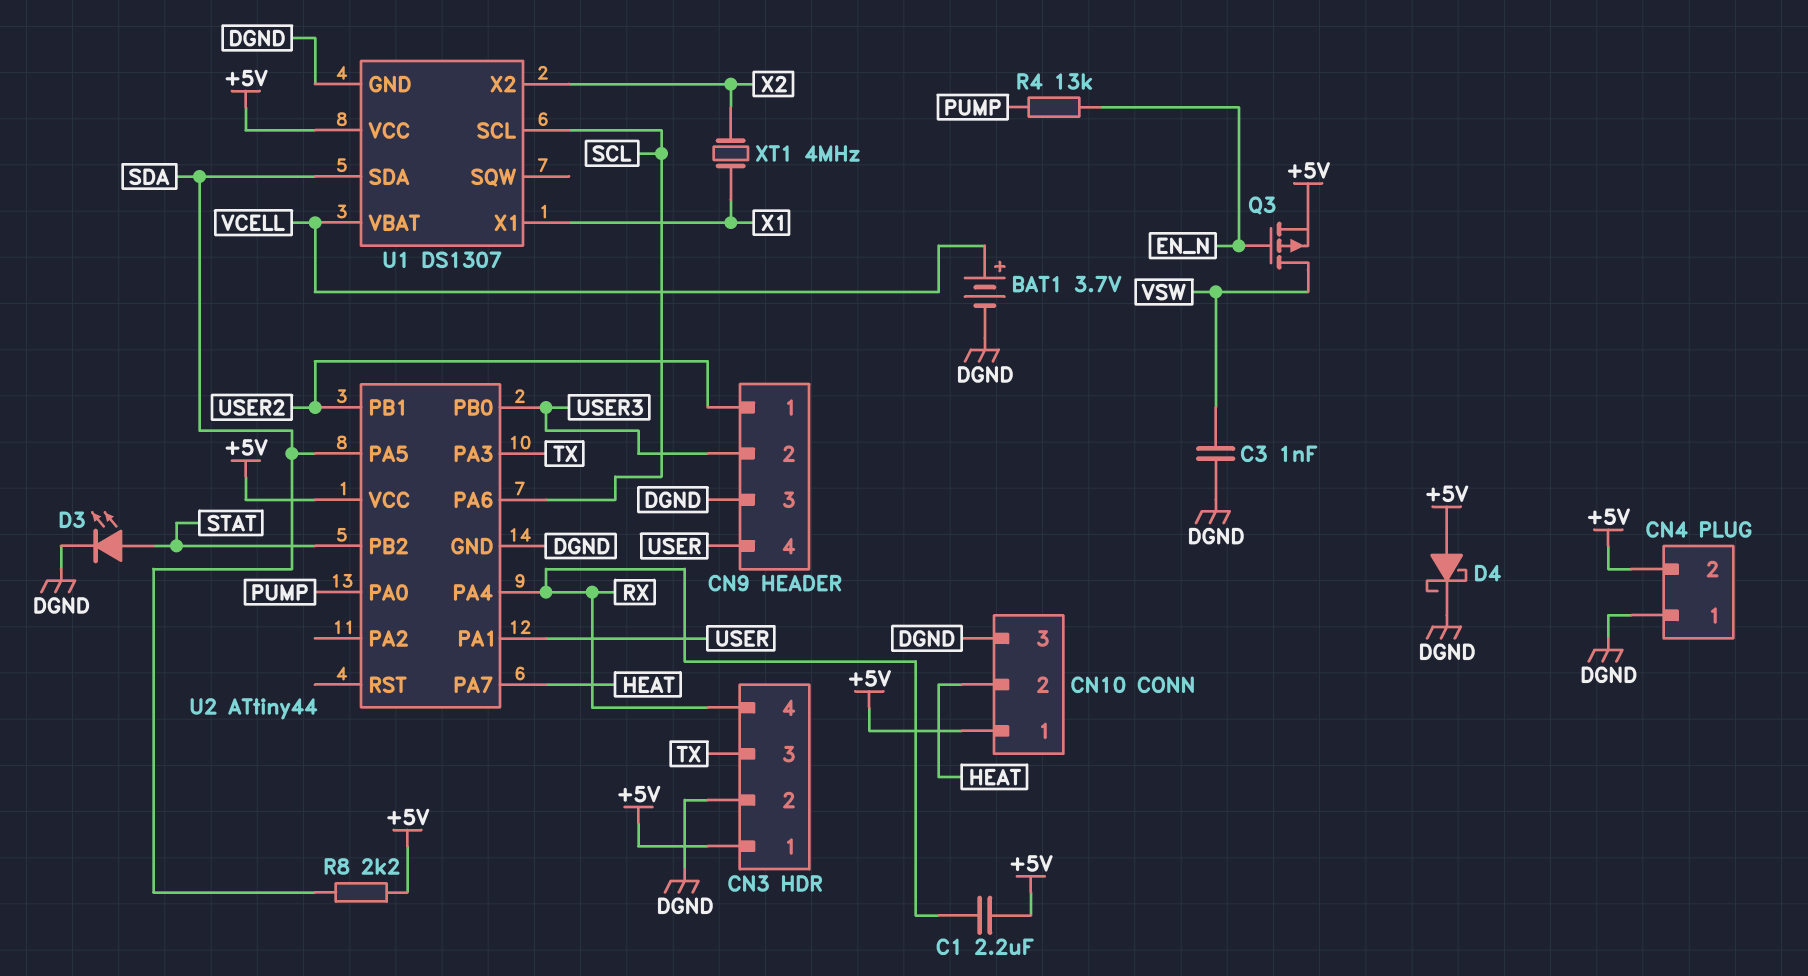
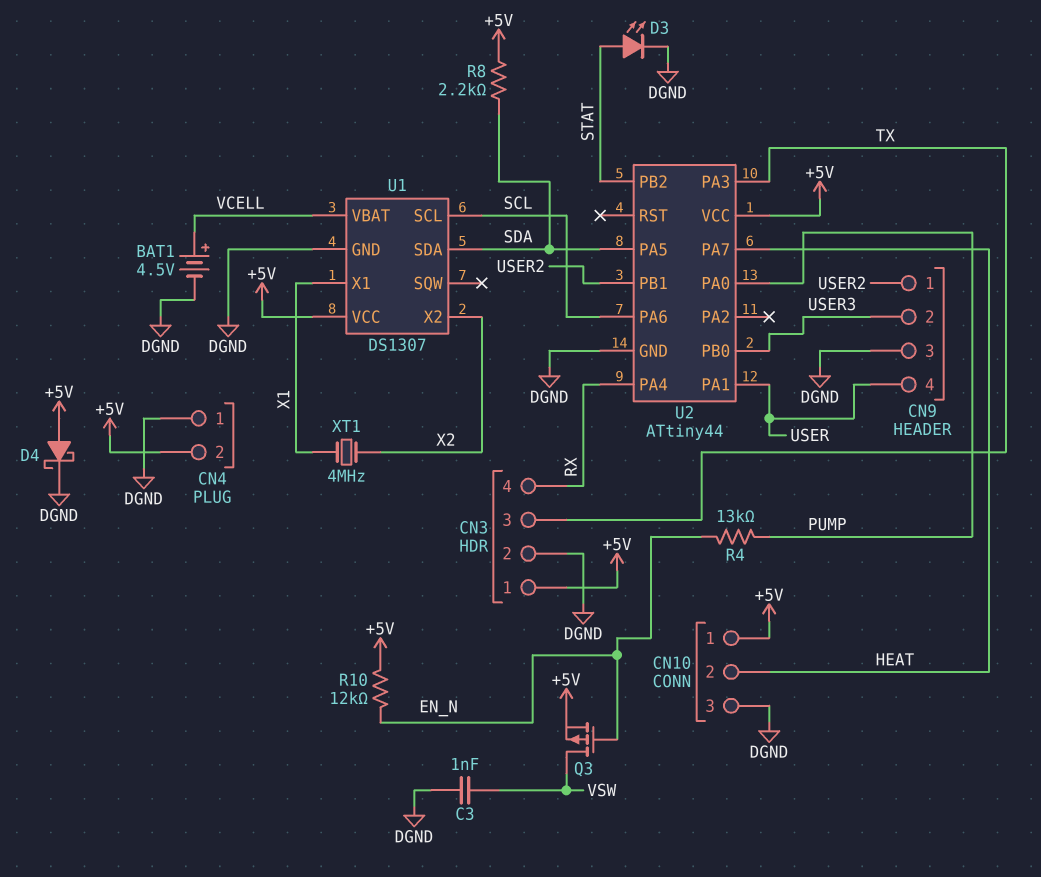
BAT1: 3.7V (plus VCELL, minus DGND) -> 4.5V (plus VCELL, minus DGND)
C1: 2.2uF (+5V, RX) -> none
R10: none -> 12k (+5V, EN_N)

